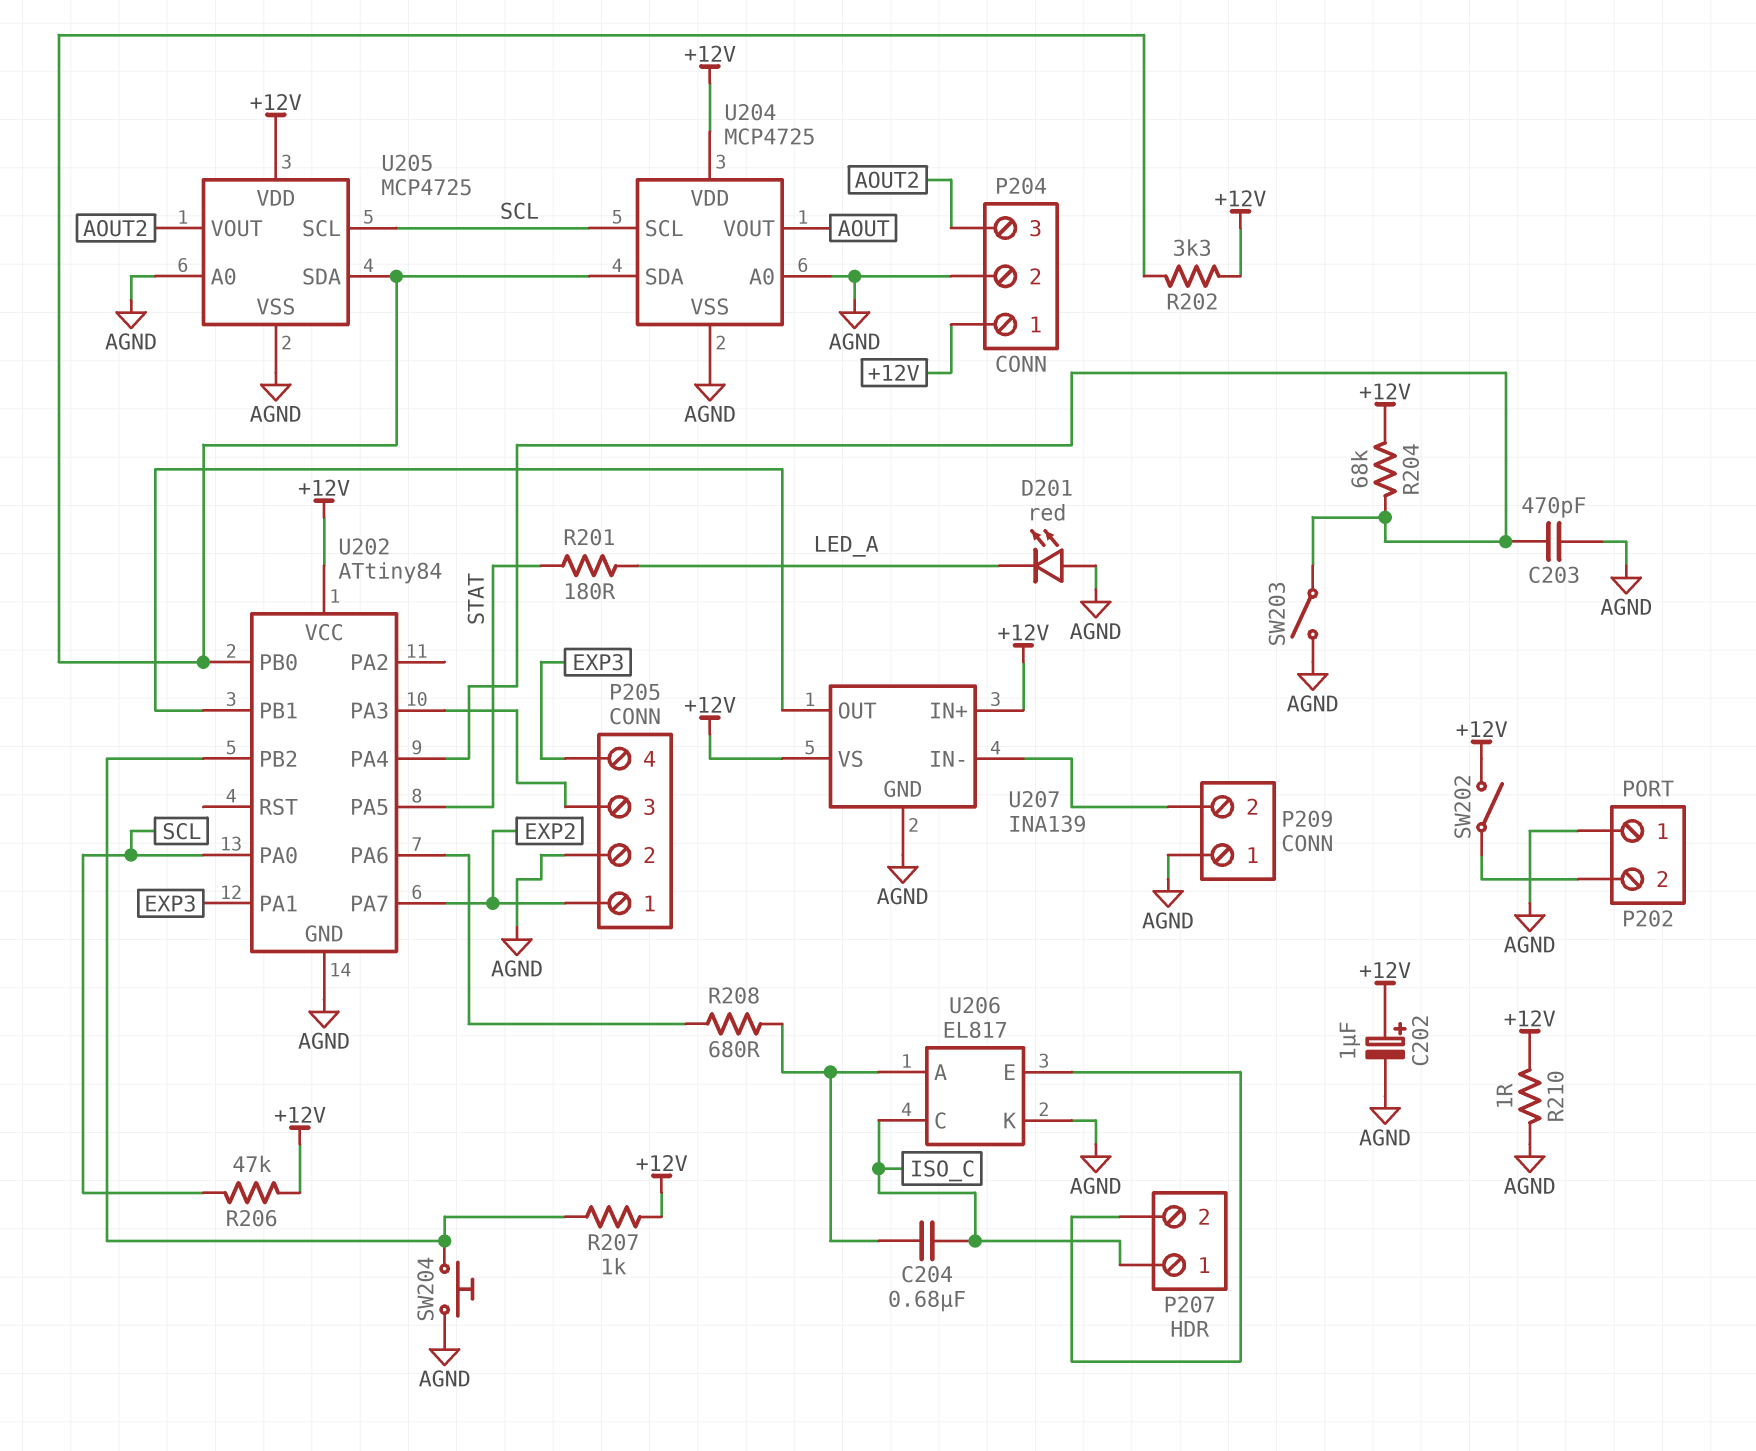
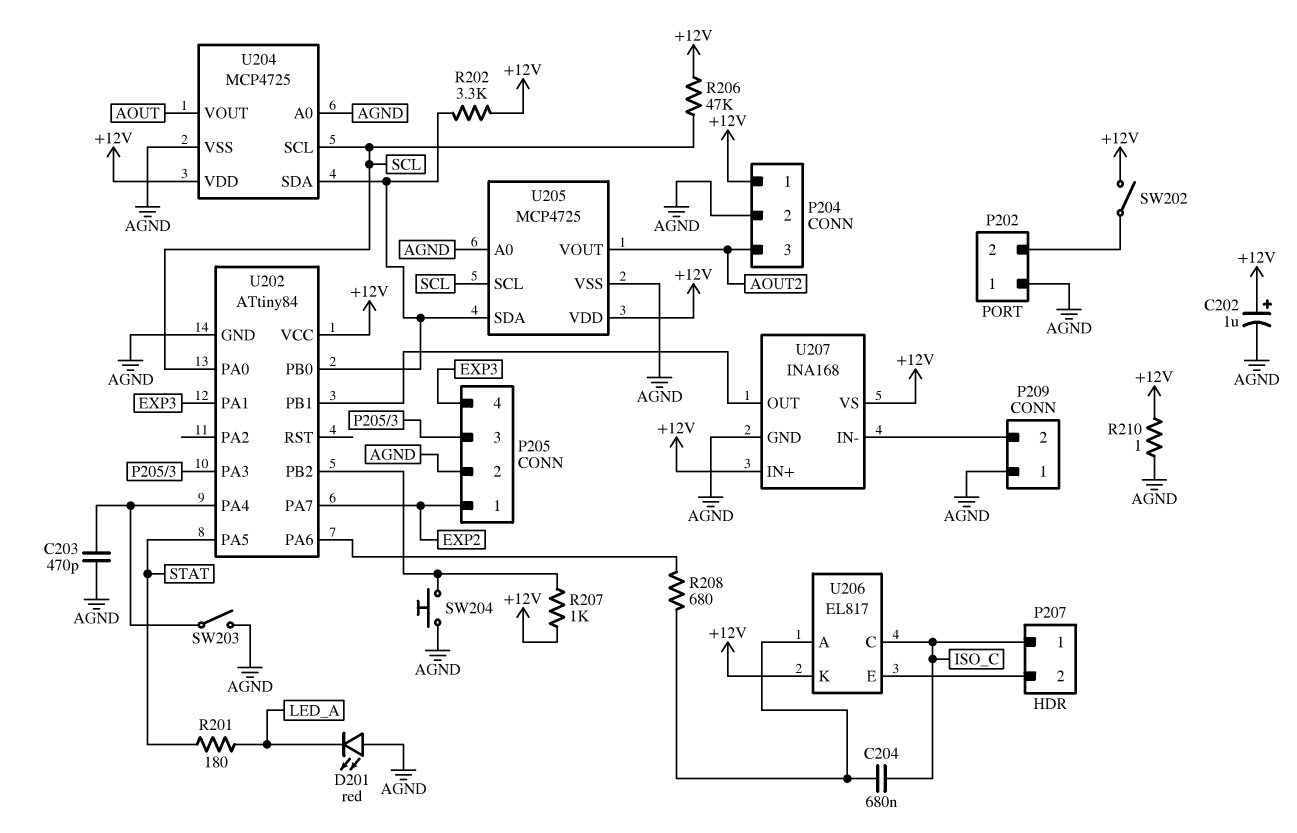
R204: 68k (+12V, U202/PA4) -> none
U206 pin K: AGND -> +12V
U207: INA139 -> INA168

